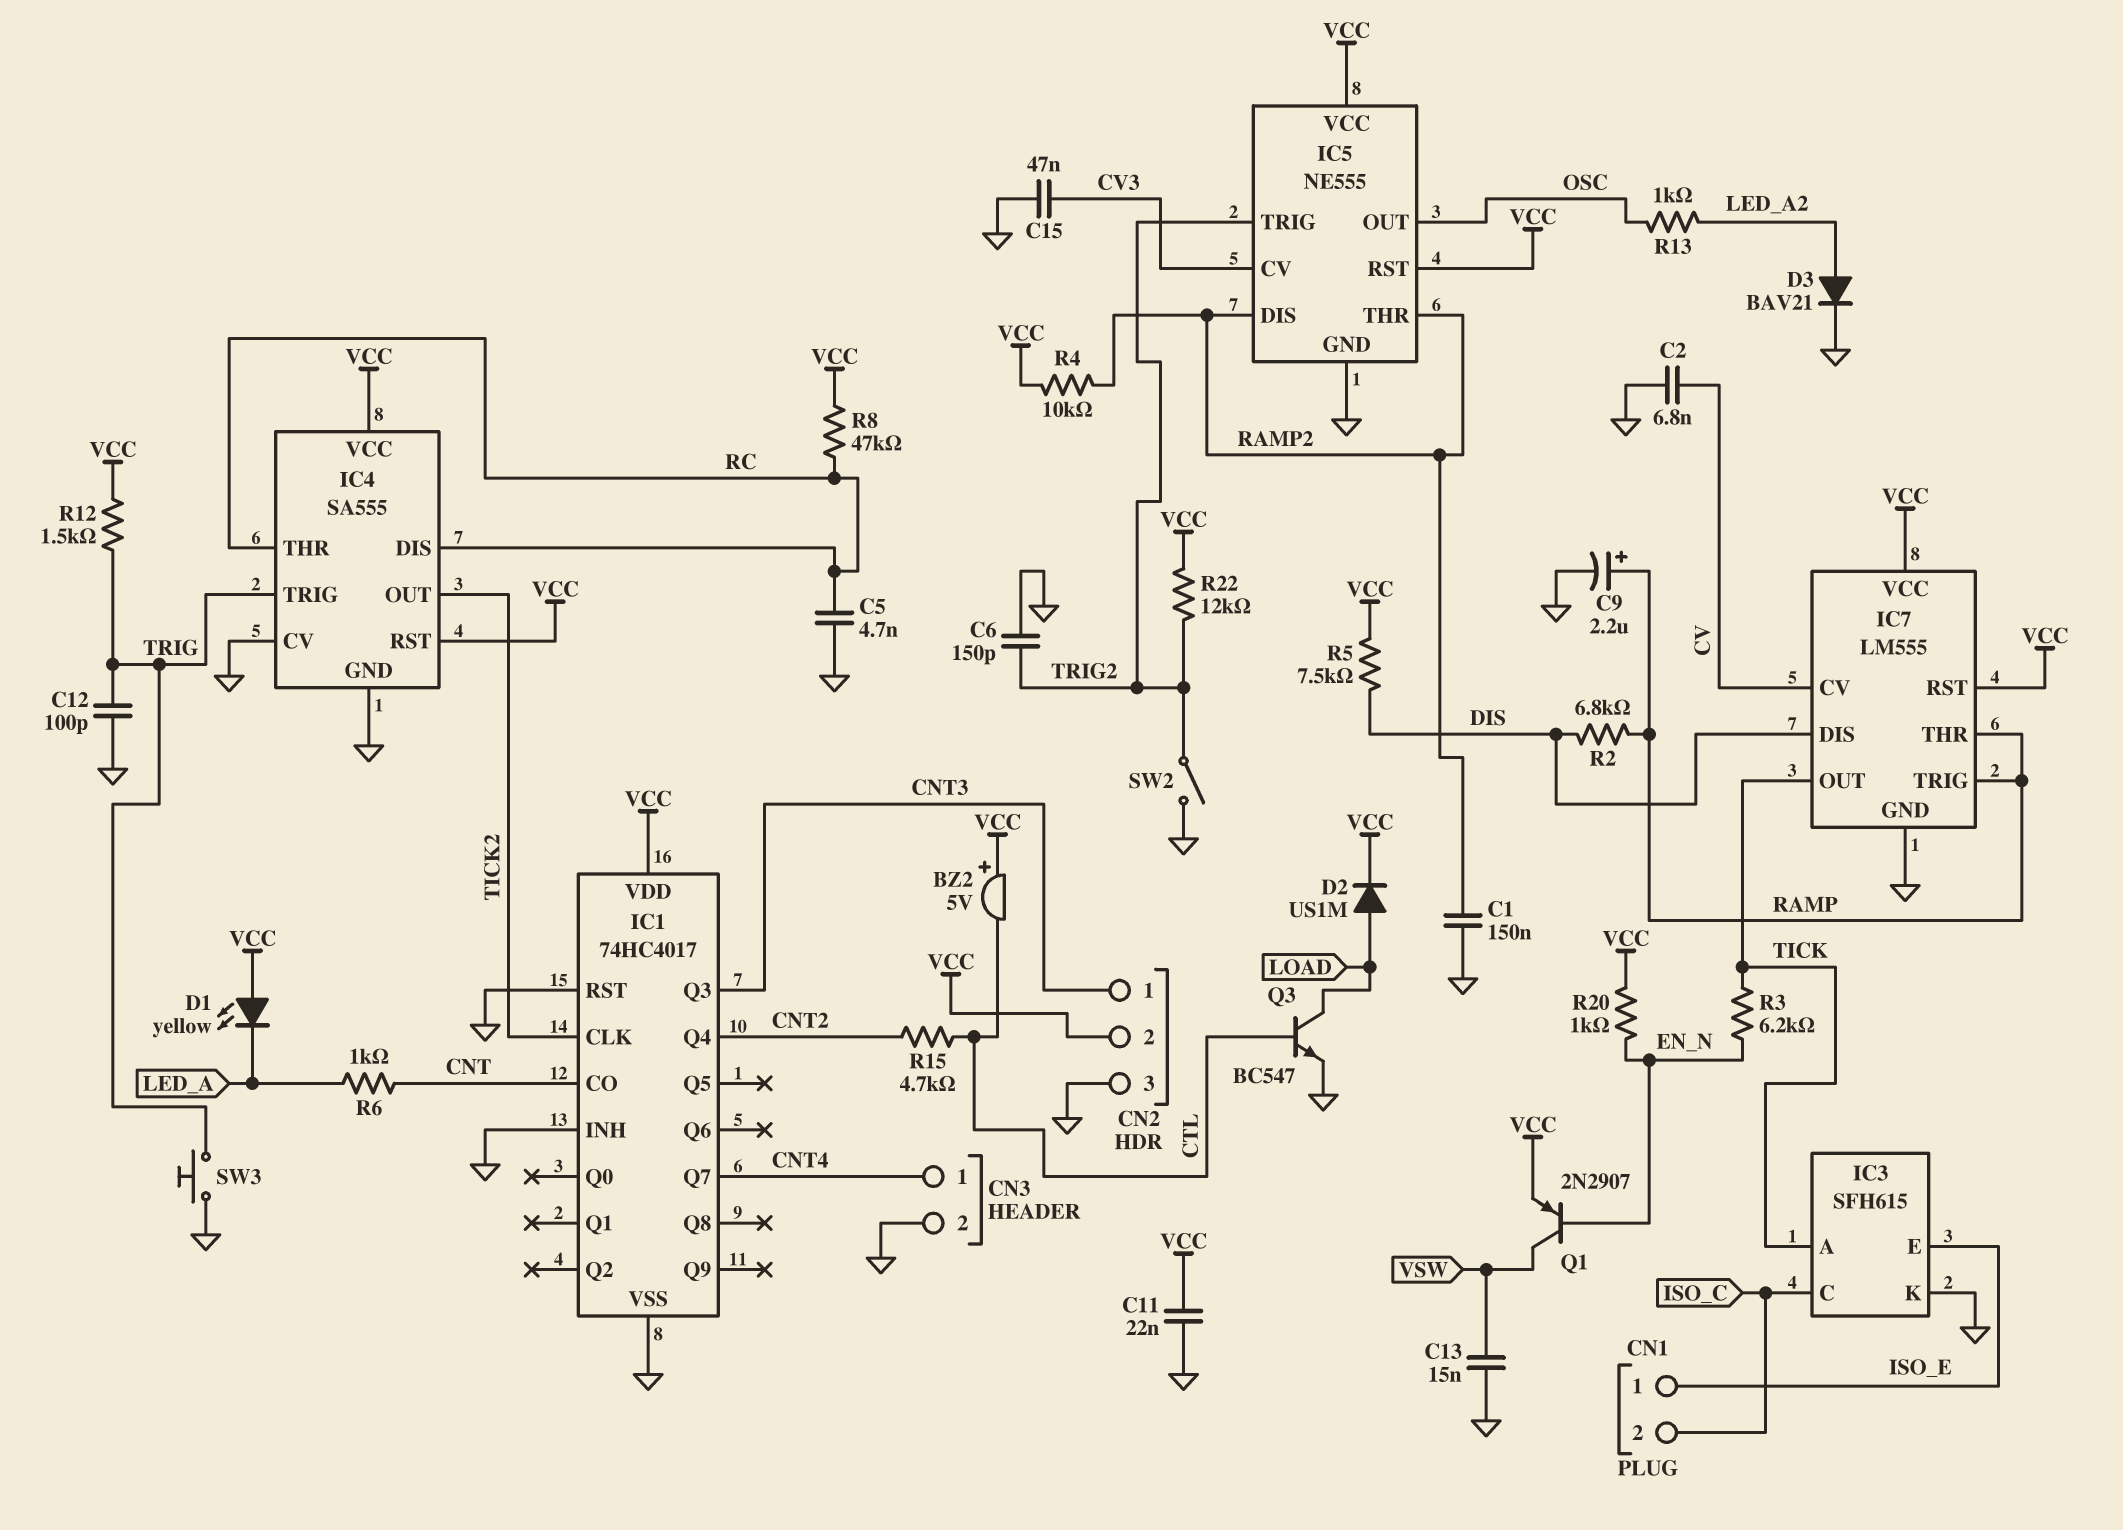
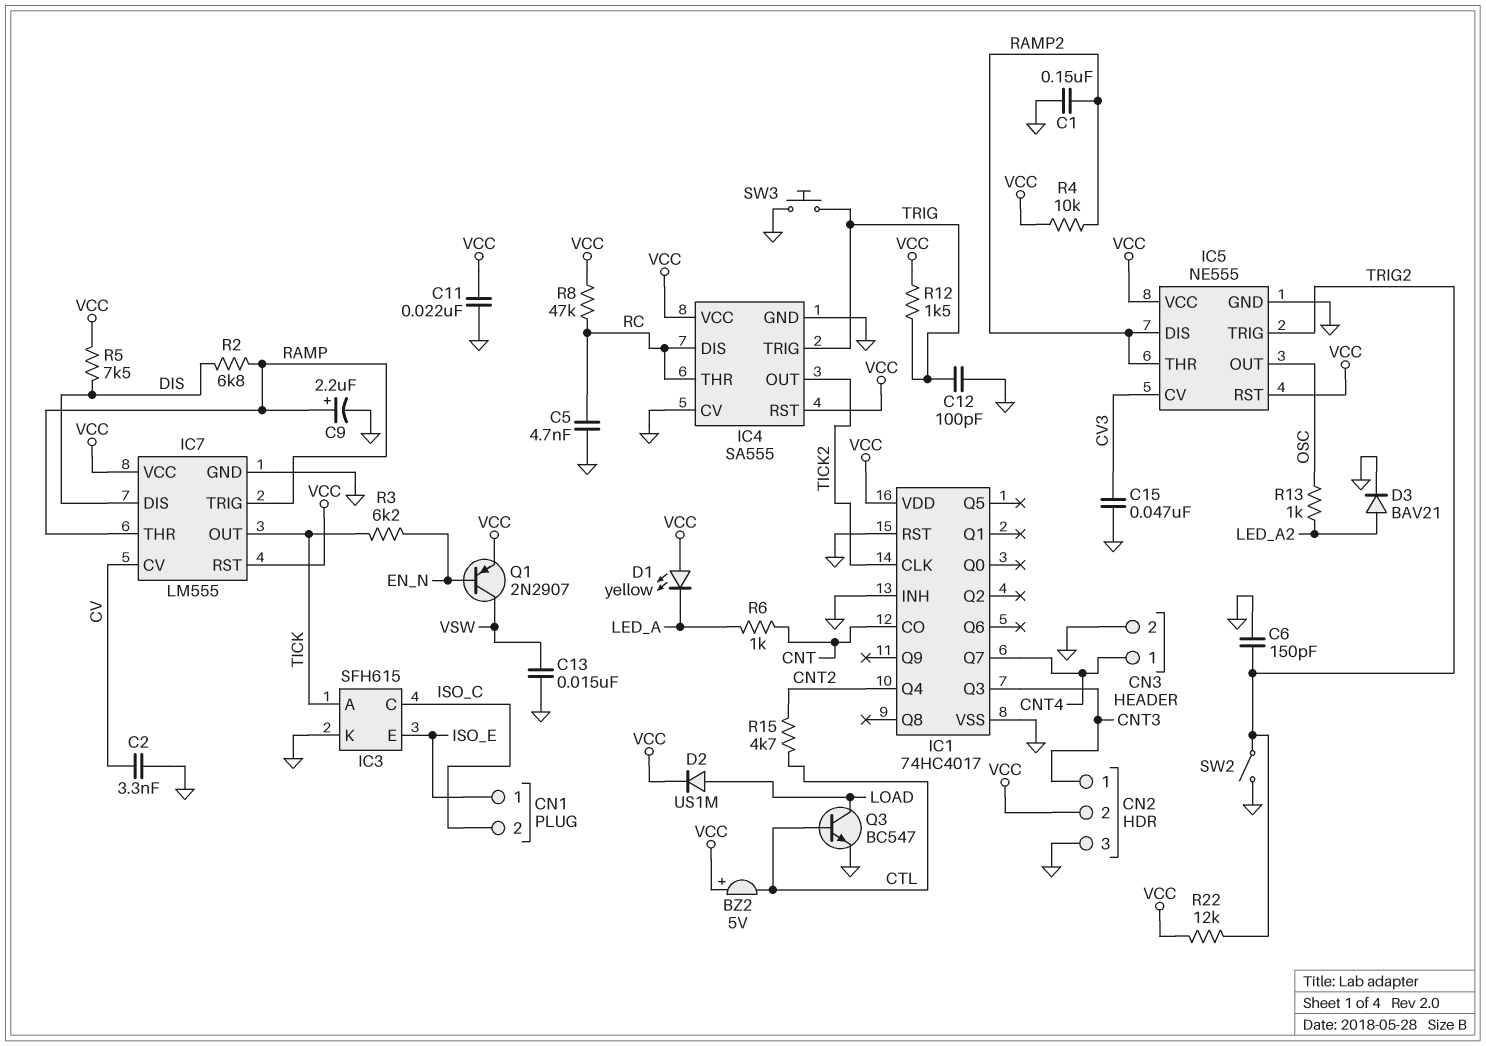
C2: 6.8nF (CV, GND) -> 3.3nF (CV, GND)
R20: 1k (EN_N, VCC) -> none

